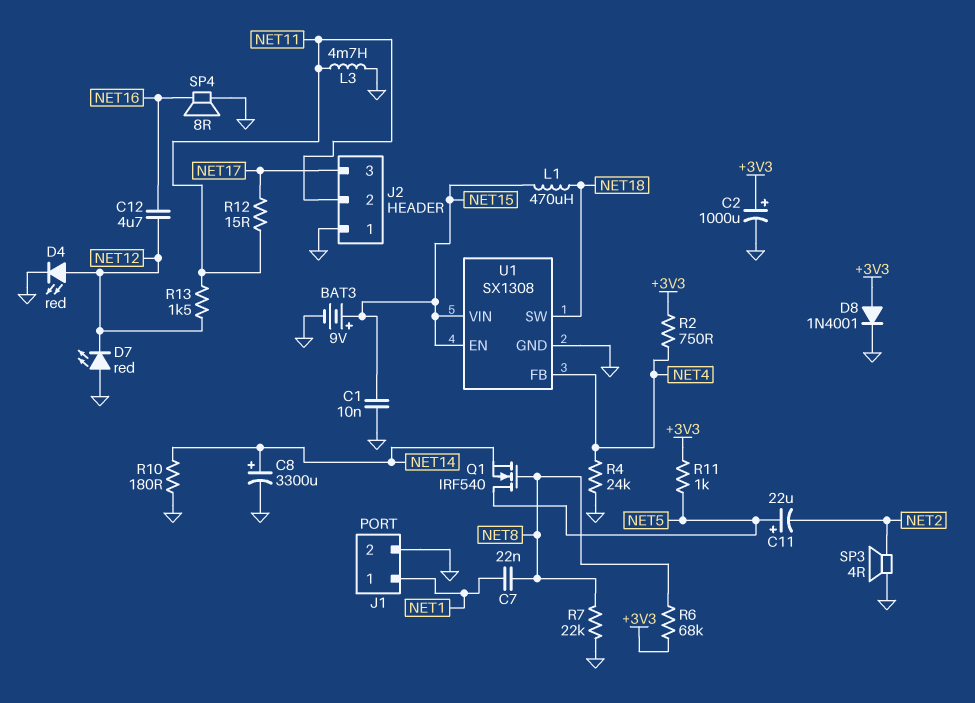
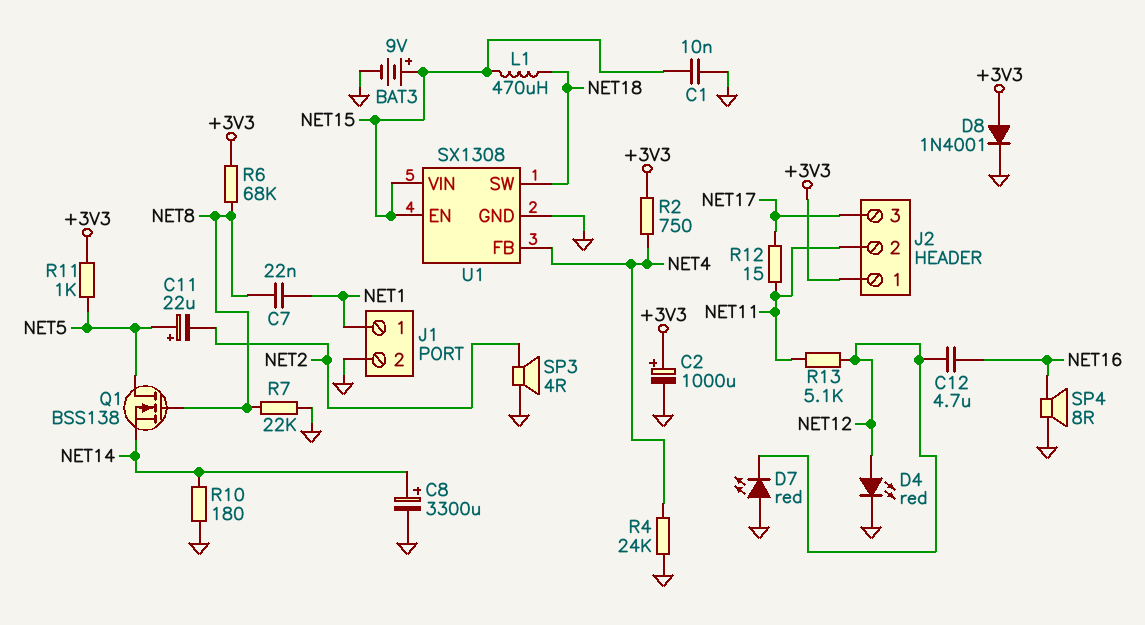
J2 pin 1: GND -> +3V3
L3: 4.7mH (GND, NET11) -> none
Q1: NMOS IRF540 (G NET8, D NET5, S NET14) -> NMOS BSS138 (G NET8, D NET5, S NET14)
R13: 1.5k (NET11, NET12) -> 5.1k (NET11, NET12)

